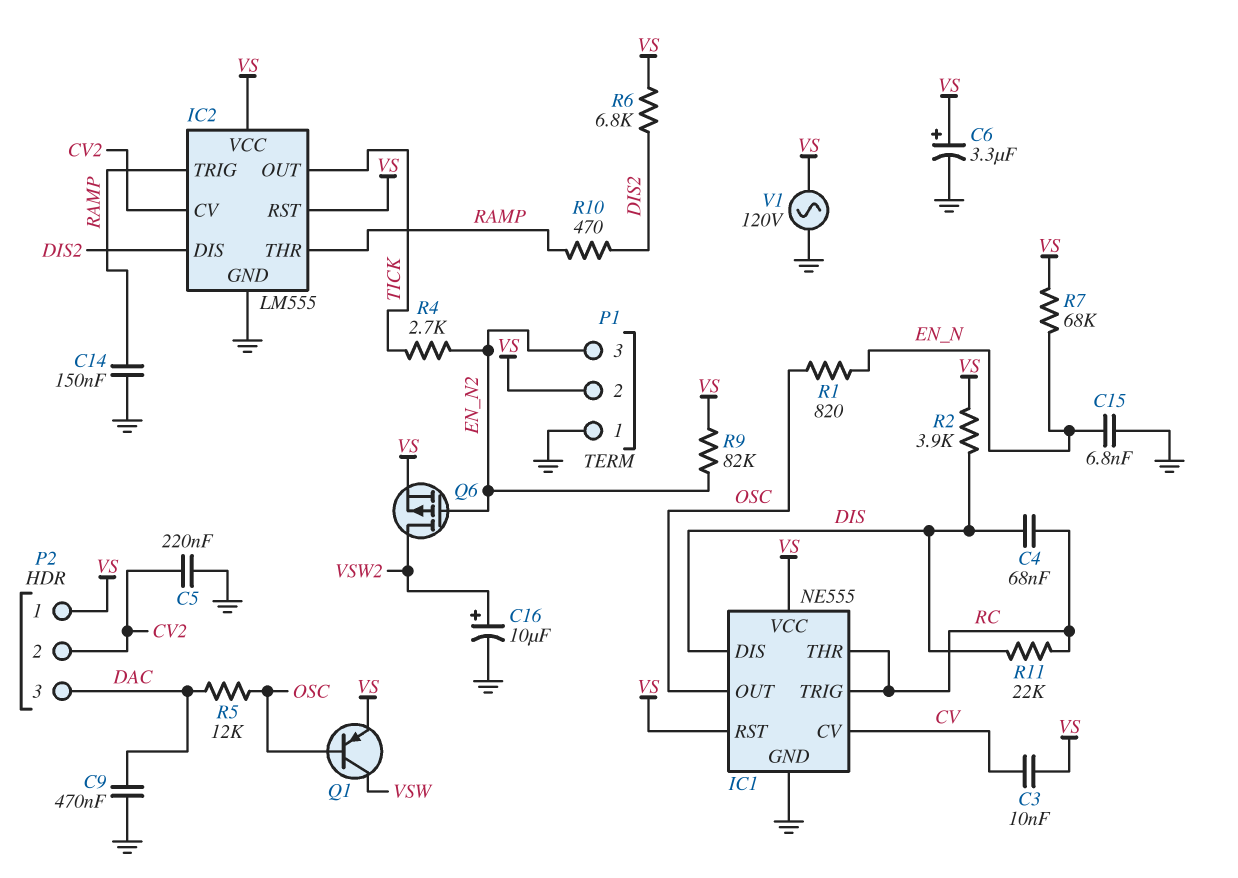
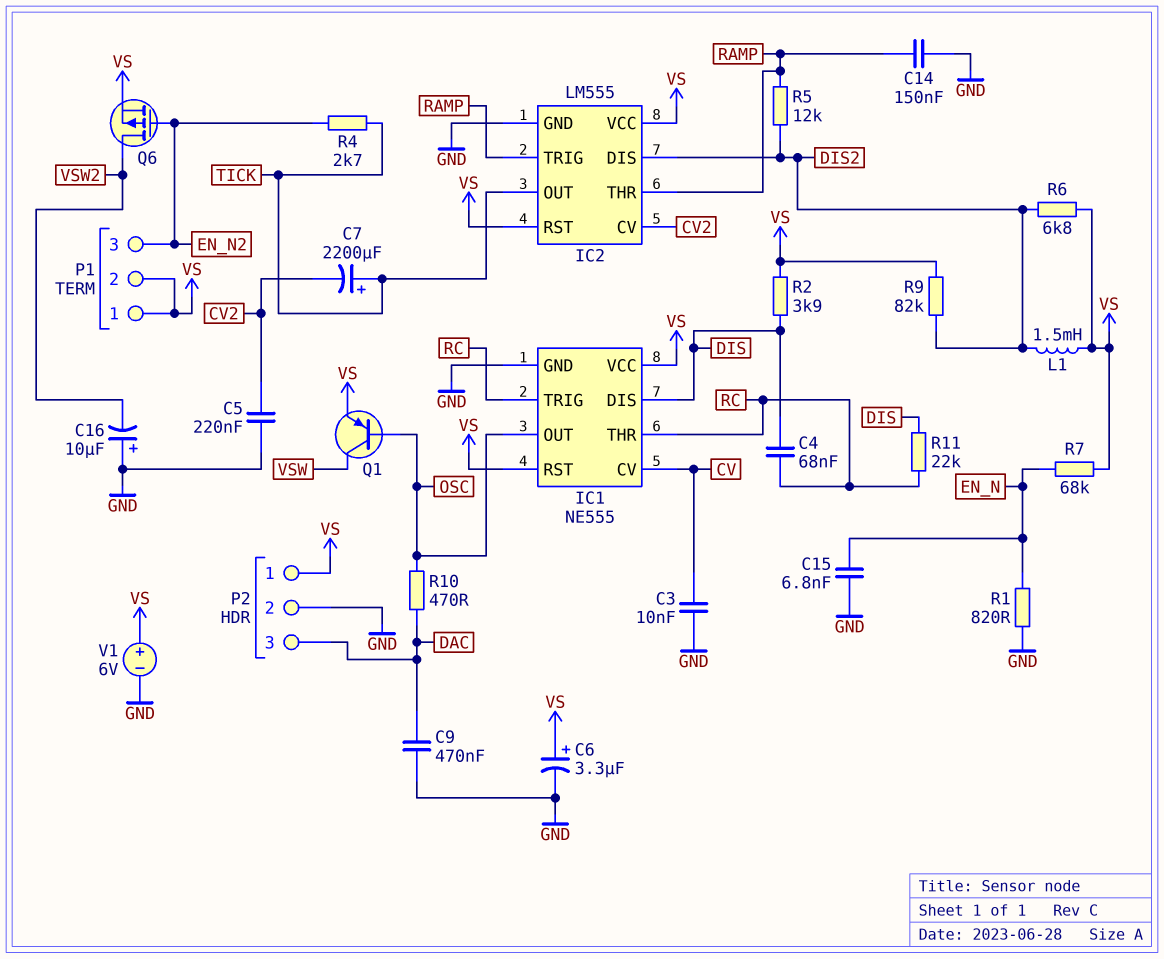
C3: 10nF (CV, VS) -> 10nF (CV, GND)
C7: none -> 2200uF (plus TICK, minus CV2)
C16: 10uF (plus VSW2, minus GND) -> 10uF (plus GND, minus VSW2)
L1: none -> 1.5mH (DIS2, VS)
P1 pin 1: GND -> VS
P2 pin 2: CV2 -> GND
R1: 820 (EN_N, OSC) -> 820 (EN_N, GND)
R5: 12k (DAC, OSC) -> 12k (DIS2, RAMP)
R9: 82k (EN_N2, VS) -> 82k (DIS2, VS)
R10: 470 (DIS2, RAMP) -> 470 (DAC, OSC)
V1: AC 120V (GND, VS) -> 6V (plus VS, minus GND)

